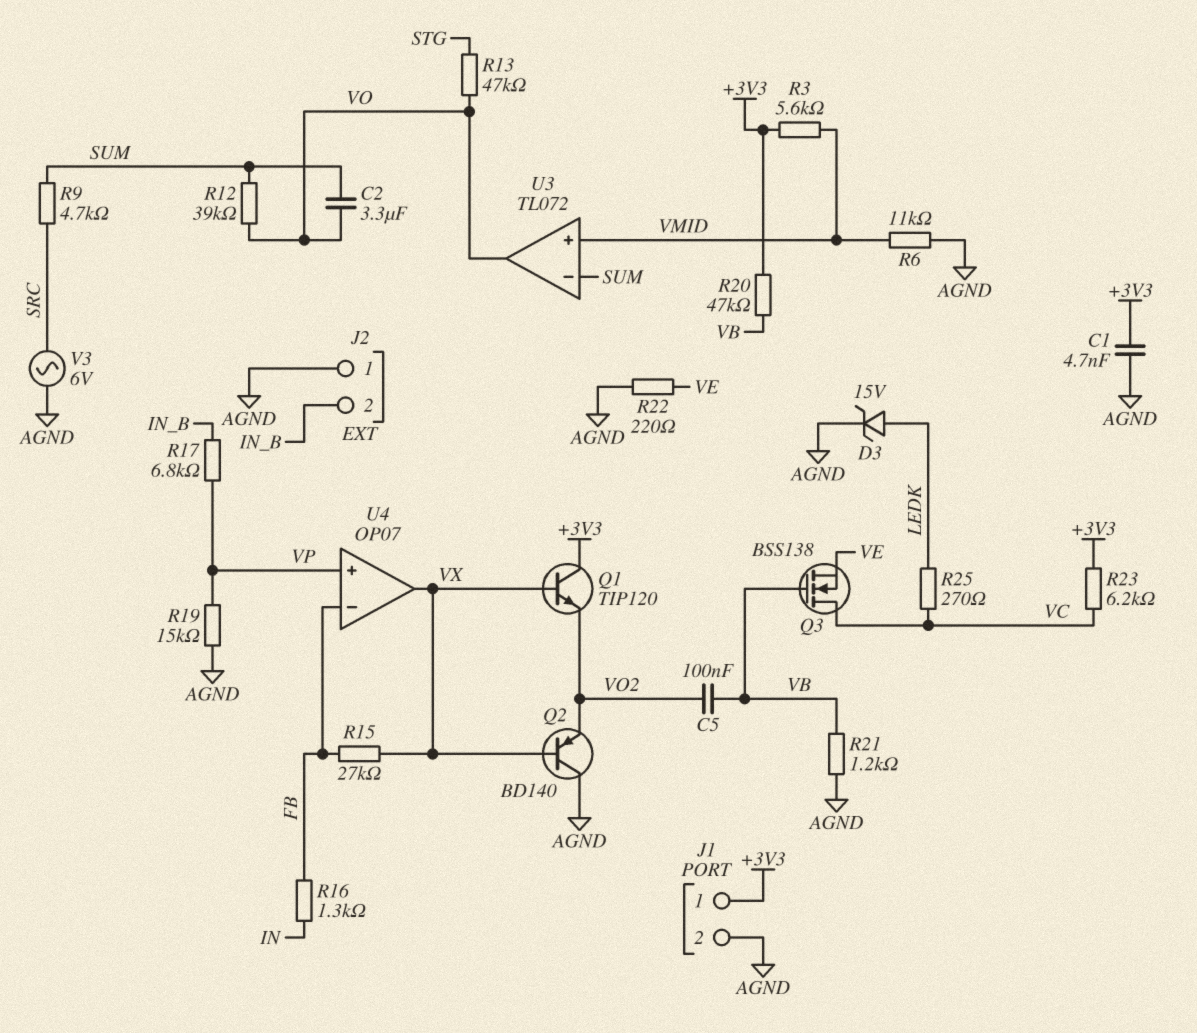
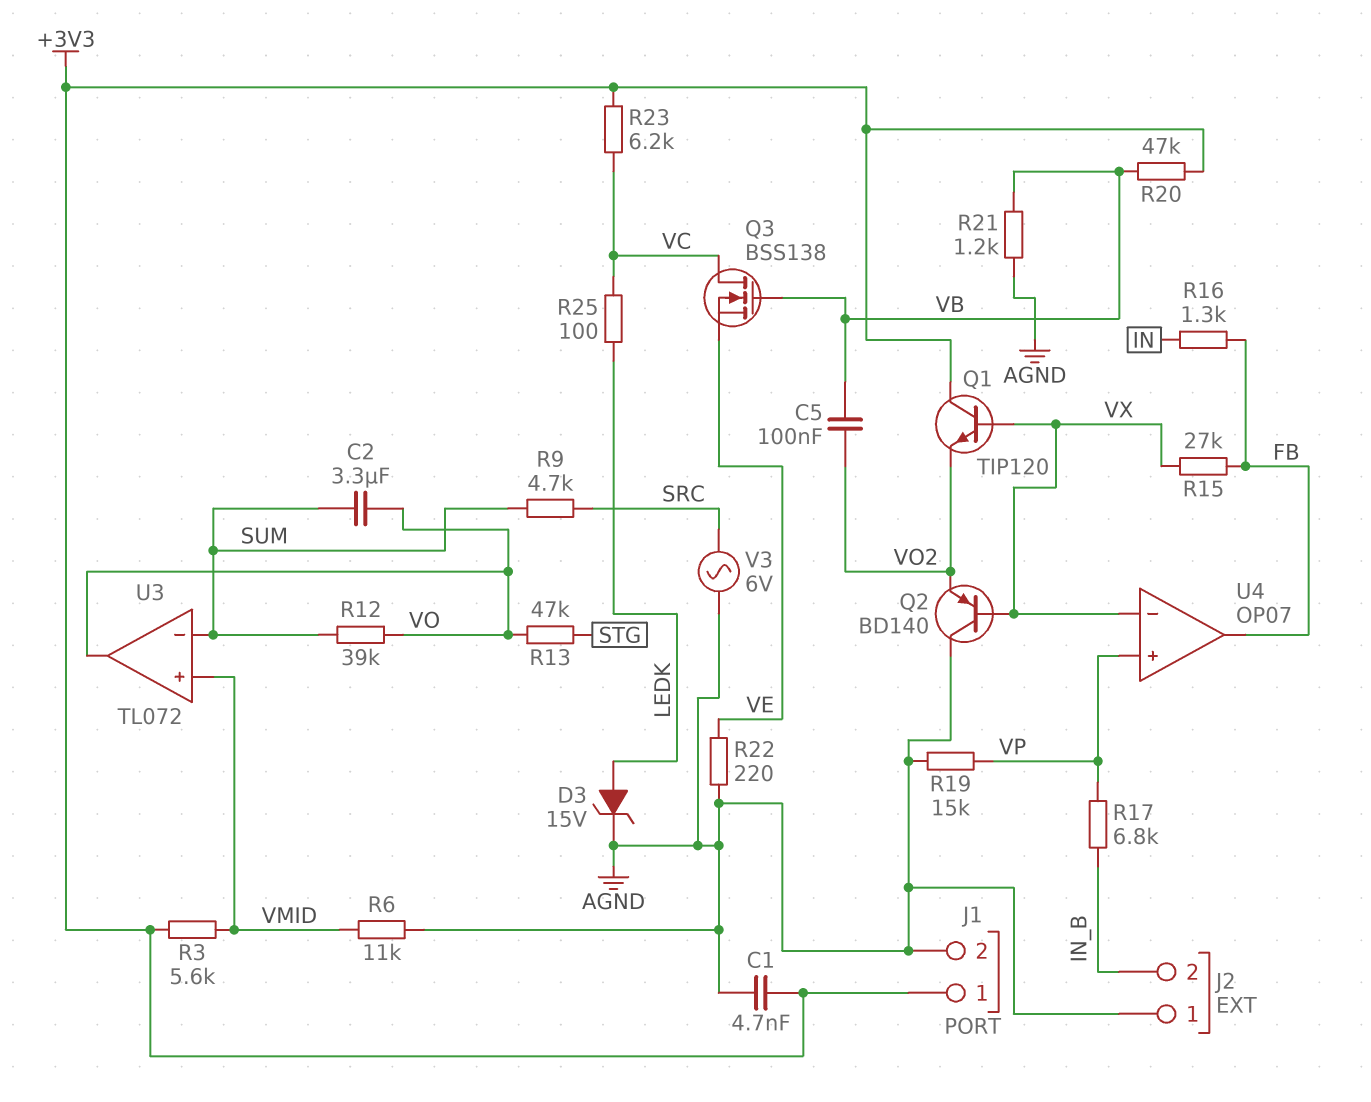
R25: 270 (LEDK, VC) -> 100 (LEDK, VC)
U4 pin in-: FB -> VX
U4 pin out: VX -> FB

